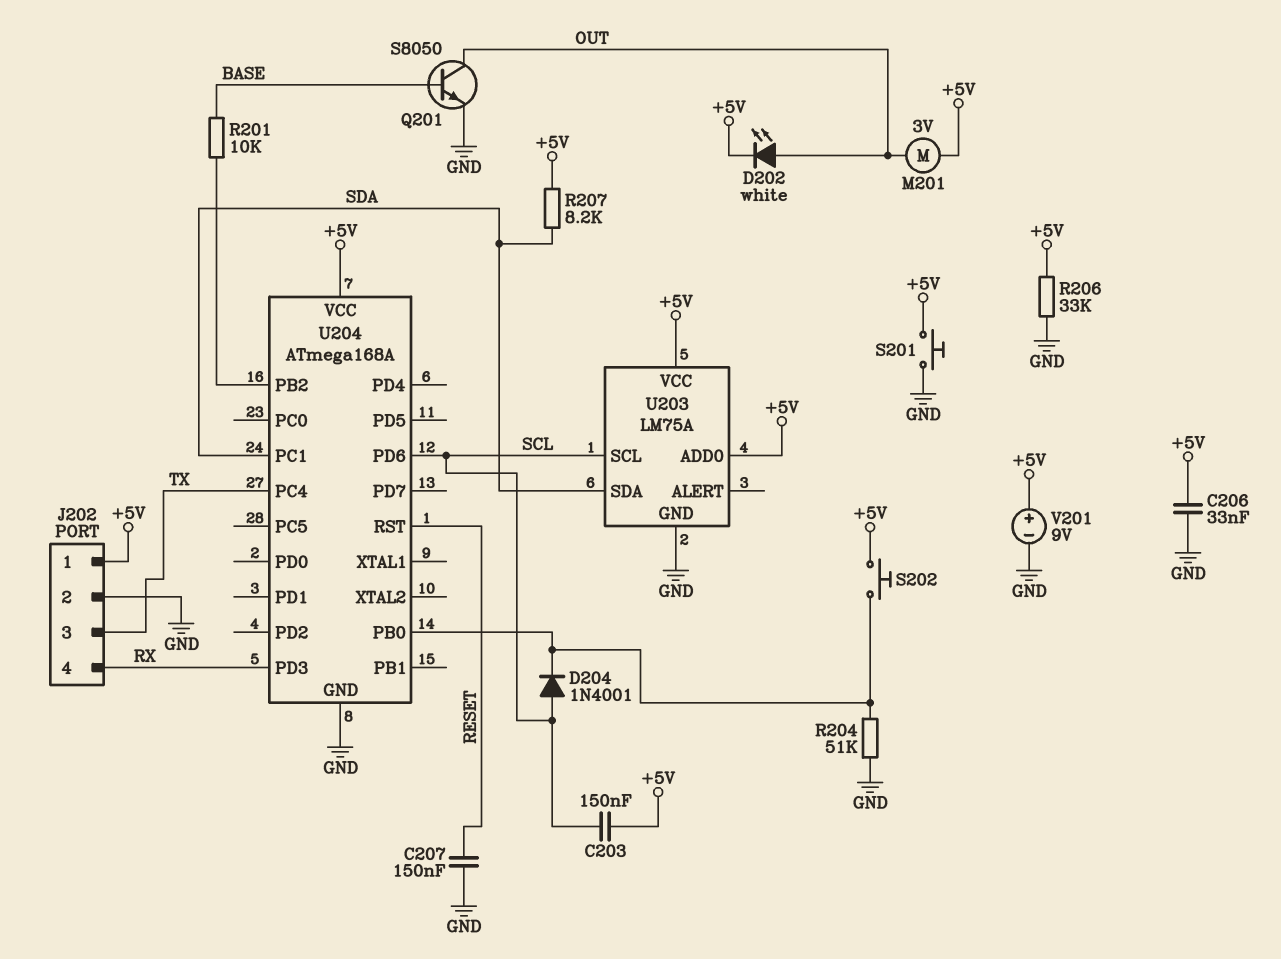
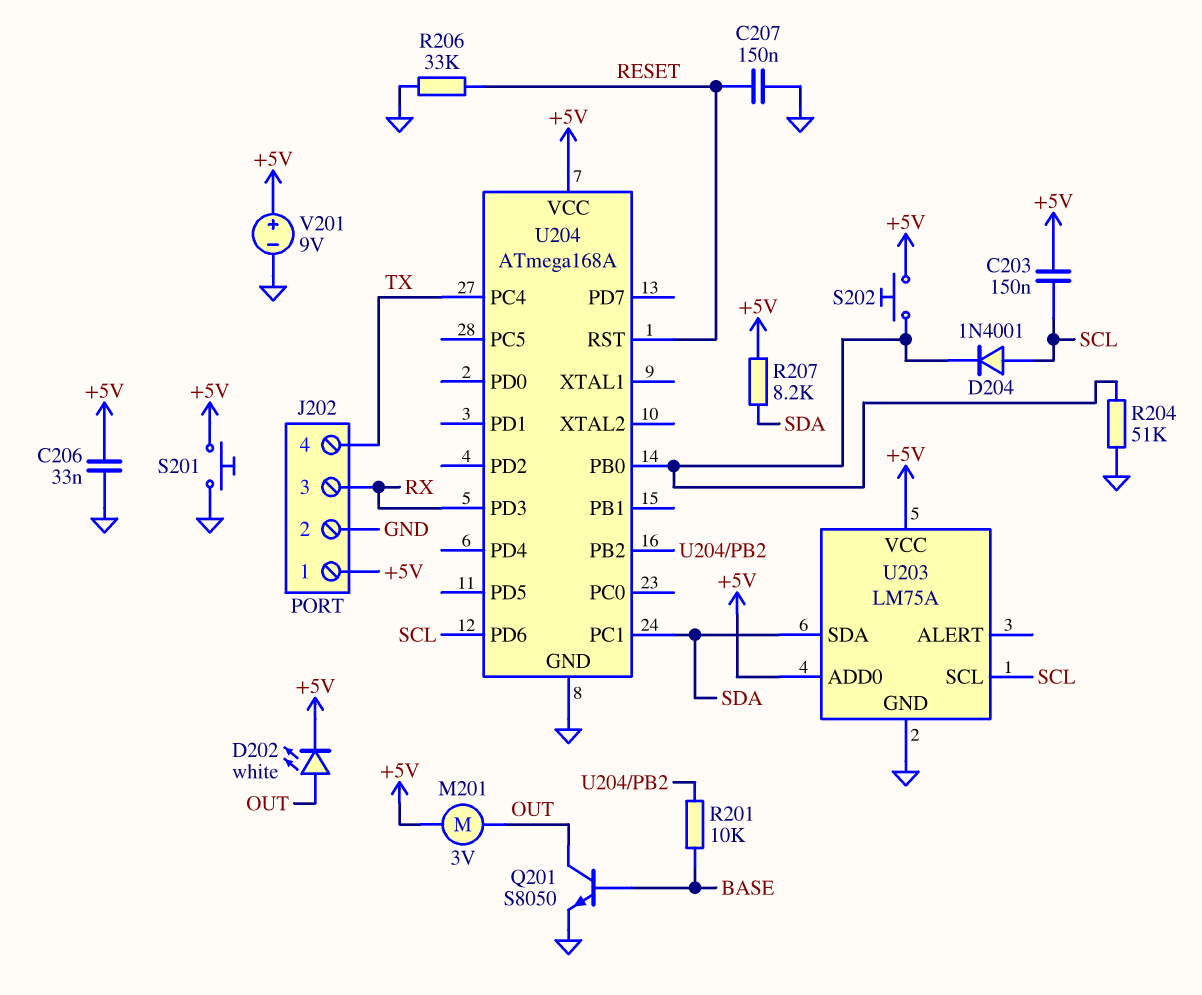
J202 pin 3: TX -> RX
J202 pin 4: RX -> TX
R206: 33k (+5V, GND) -> 33k (GND, RESET)

